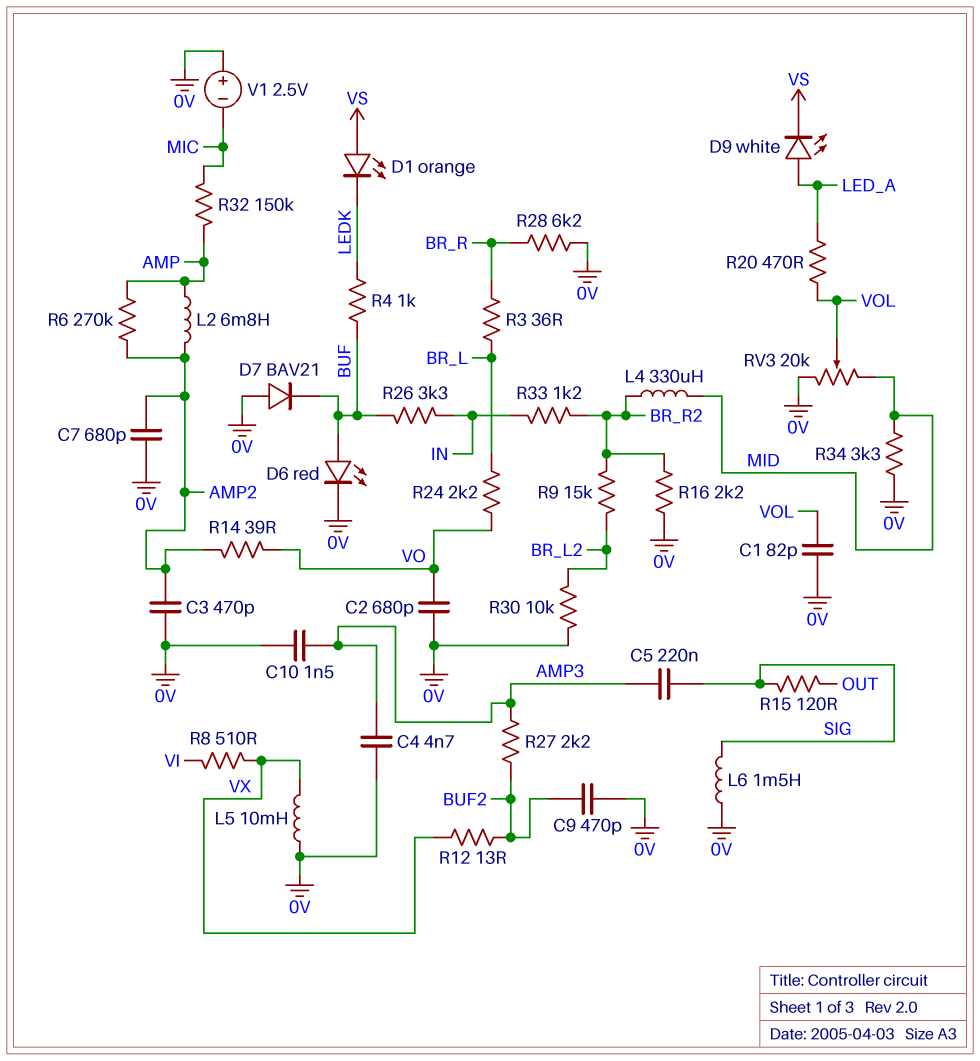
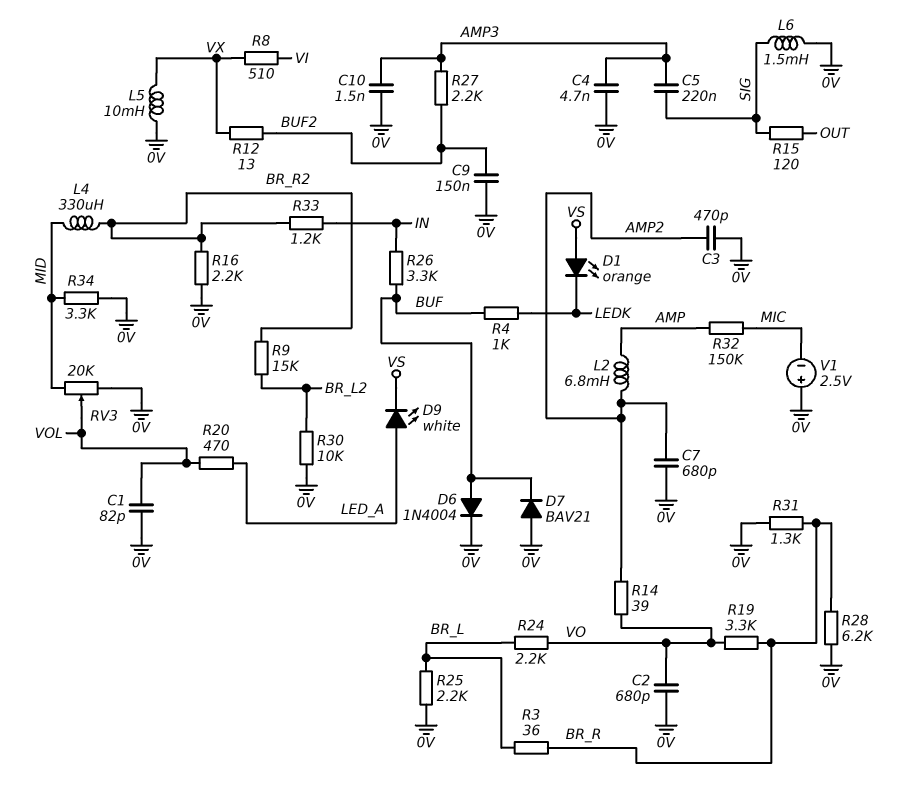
C9: 470pF (0V, BUF2) -> 150nF (0V, BUF2)
D6: LED red (A BUF, K 0V) -> diode 1N4004 (A BUF, K 0V)
R6: 270k (AMP, AMP2) -> none
R19: none -> 3.3k (BR_R, VO)
R25: none -> 2.2k (0V, BR_L)
R31: none -> 1.3k (0V, BR_R)

